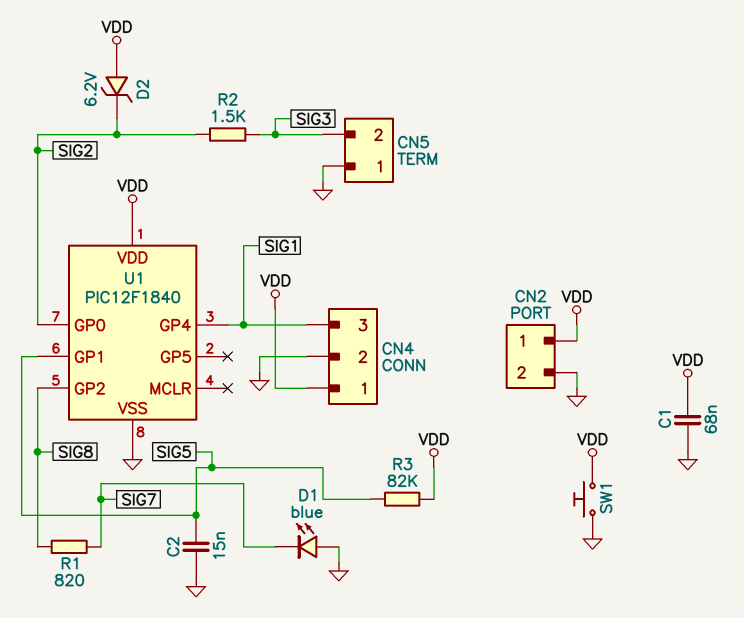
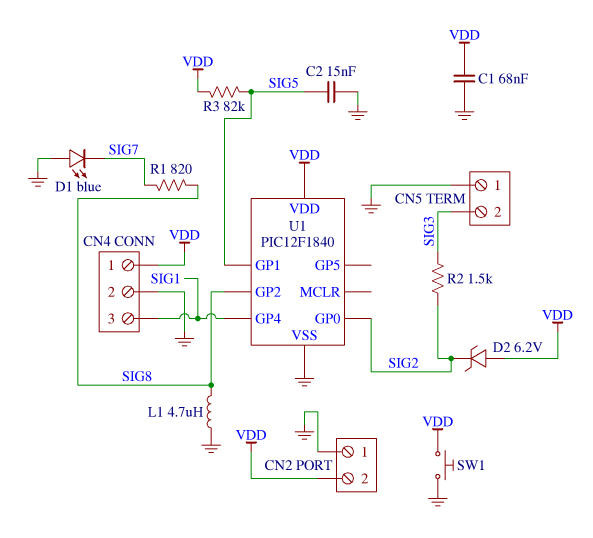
CN2 pin 1: VDD -> GND
CN2 pin 2: GND -> VDD
L1: none -> 4.7uH (GND, SIG8)

